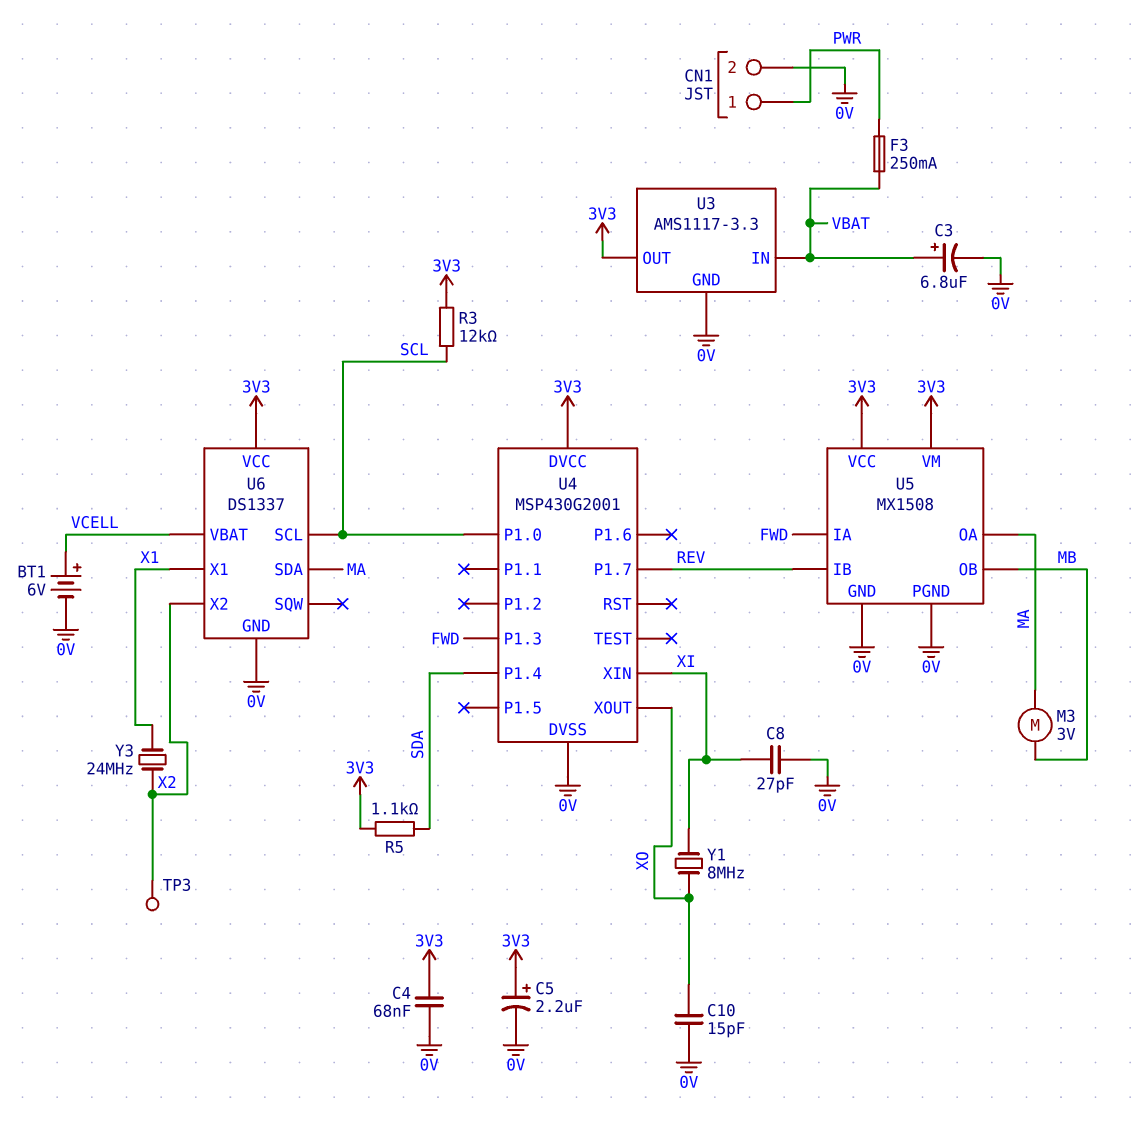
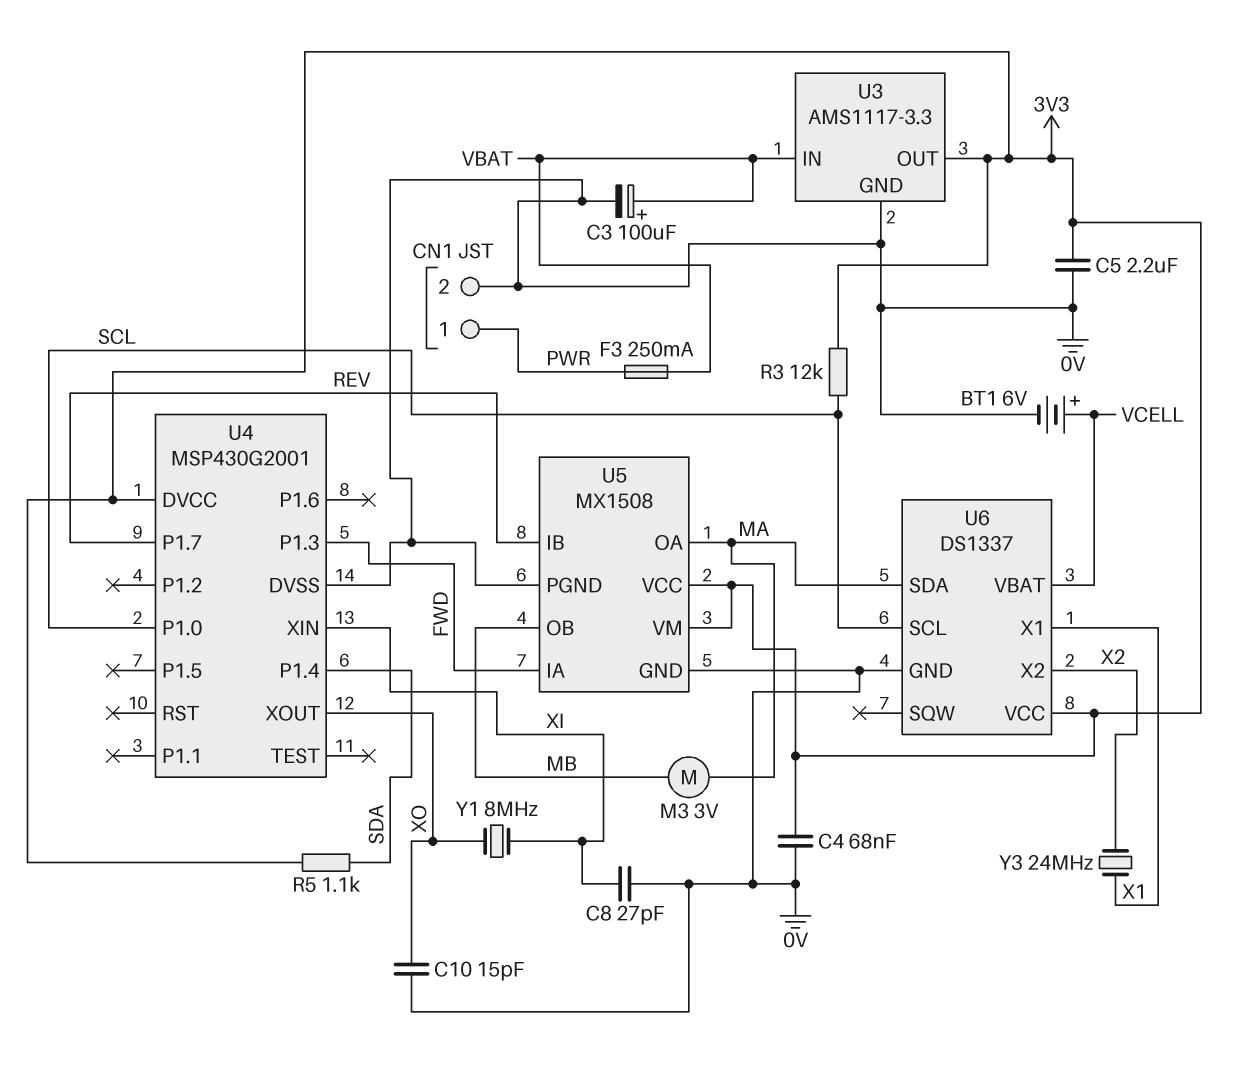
C3: 6.8uF (plus VBAT, minus 0V) -> 100uF (plus VBAT, minus 0V)
C5: 2.2uF (plus 3V3, minus 0V) -> 2.2uF (0V, 3V3)
TP3: test point (X2) -> none

